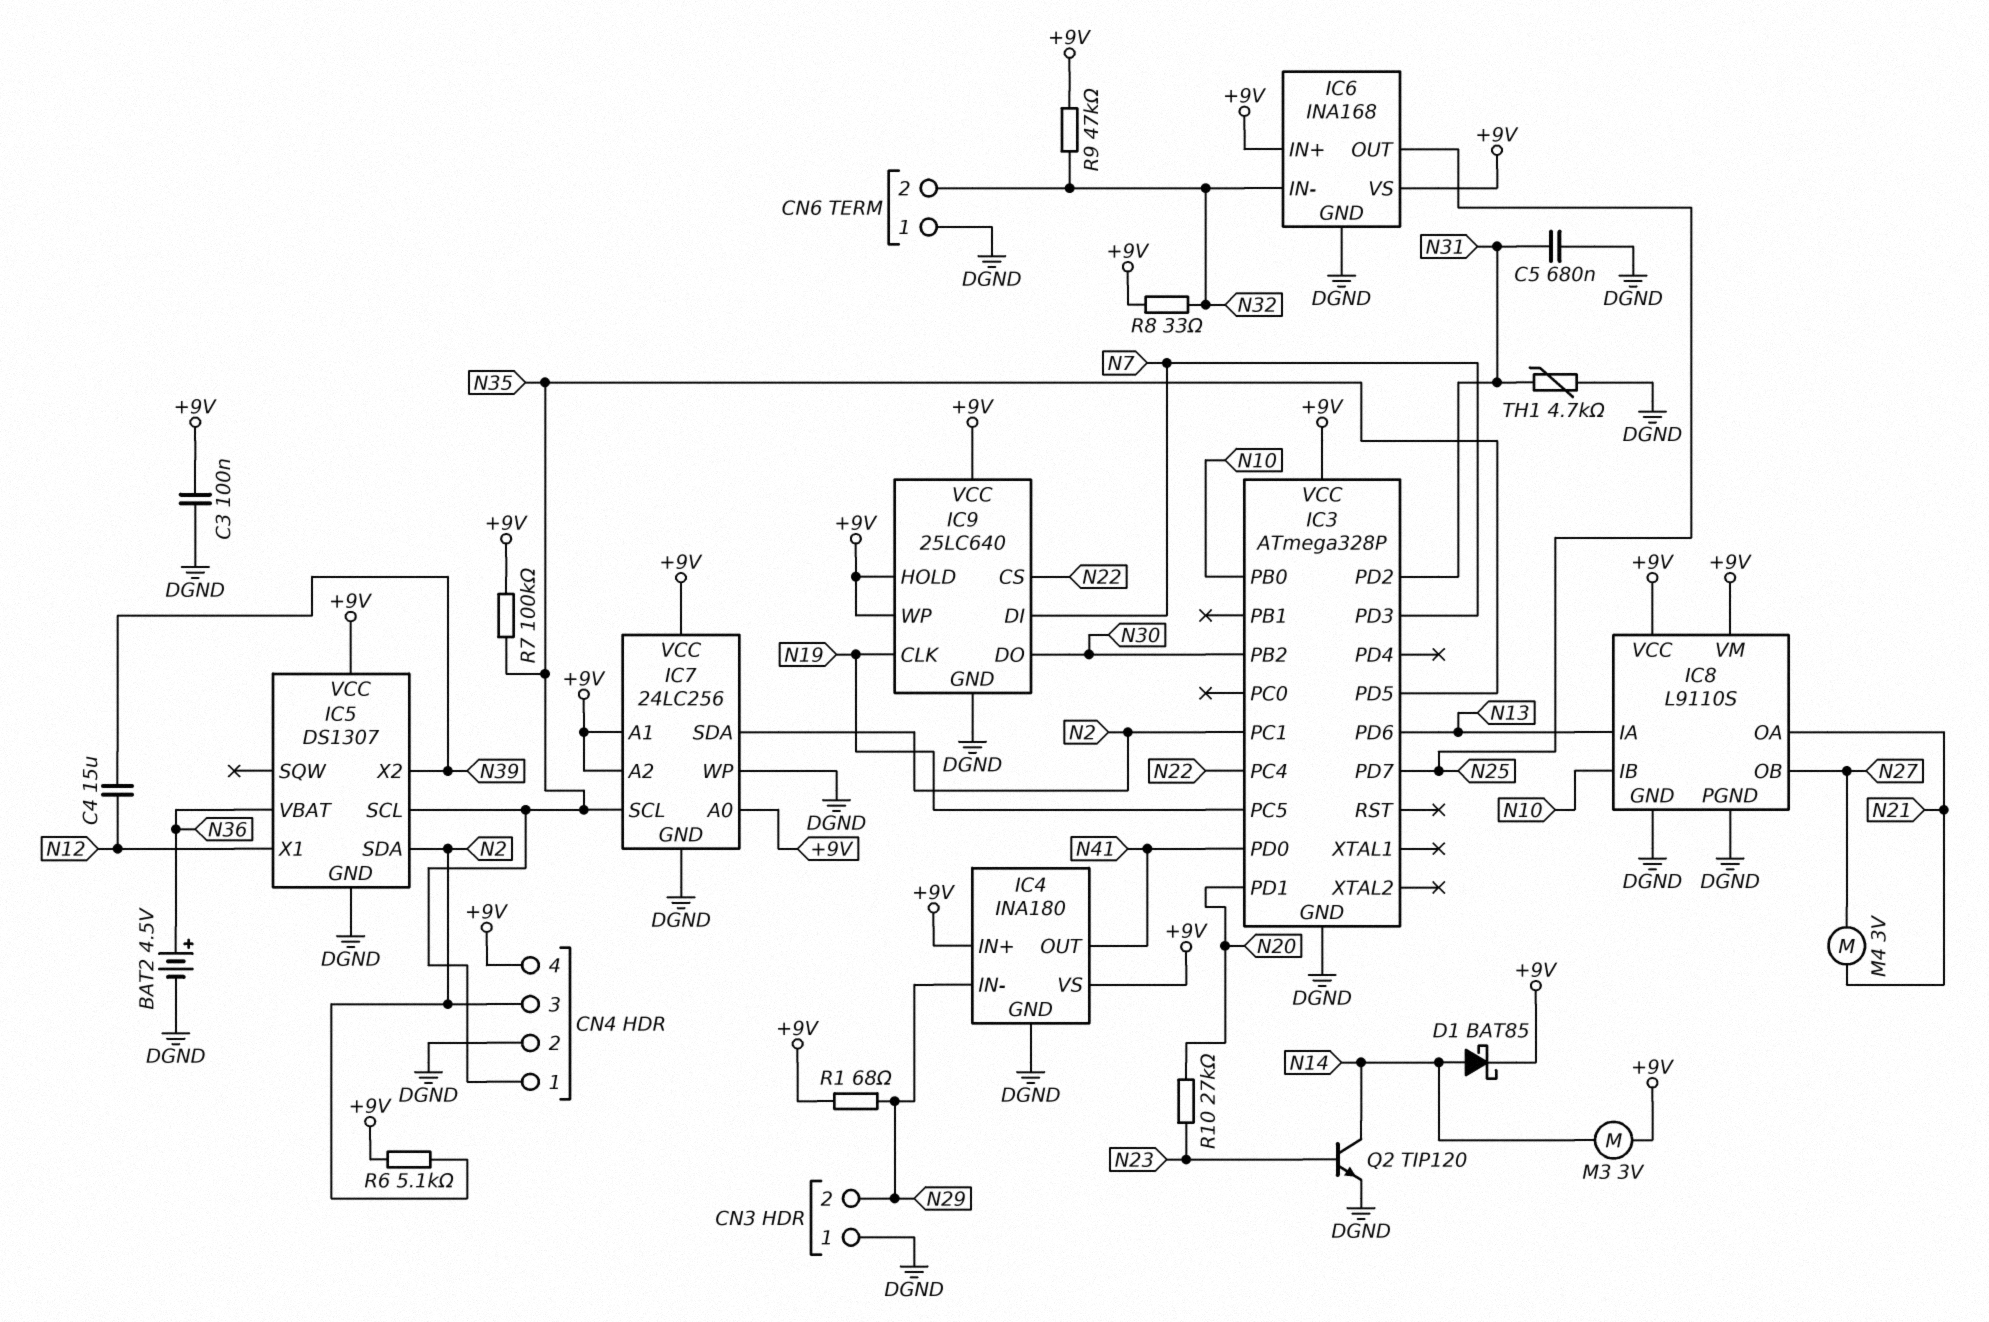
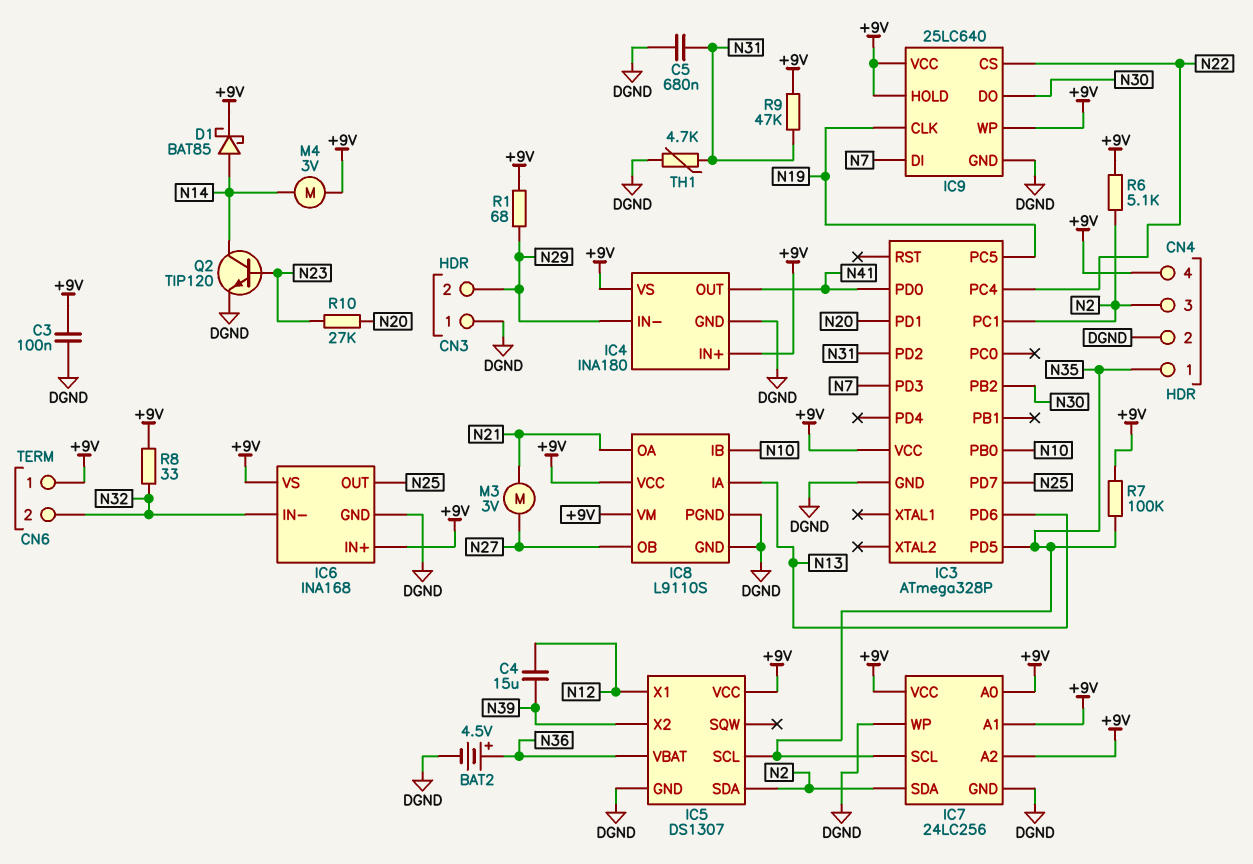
CN6 pin 1: DGND -> +9V
M3: motor 3V (+9V, N14) -> motor 3V (N21, N27)
M4: motor 3V (N21, N27) -> motor 3V (+9V, N14)
R9: 47k (+9V, N32) -> 47k (+9V, N31)

